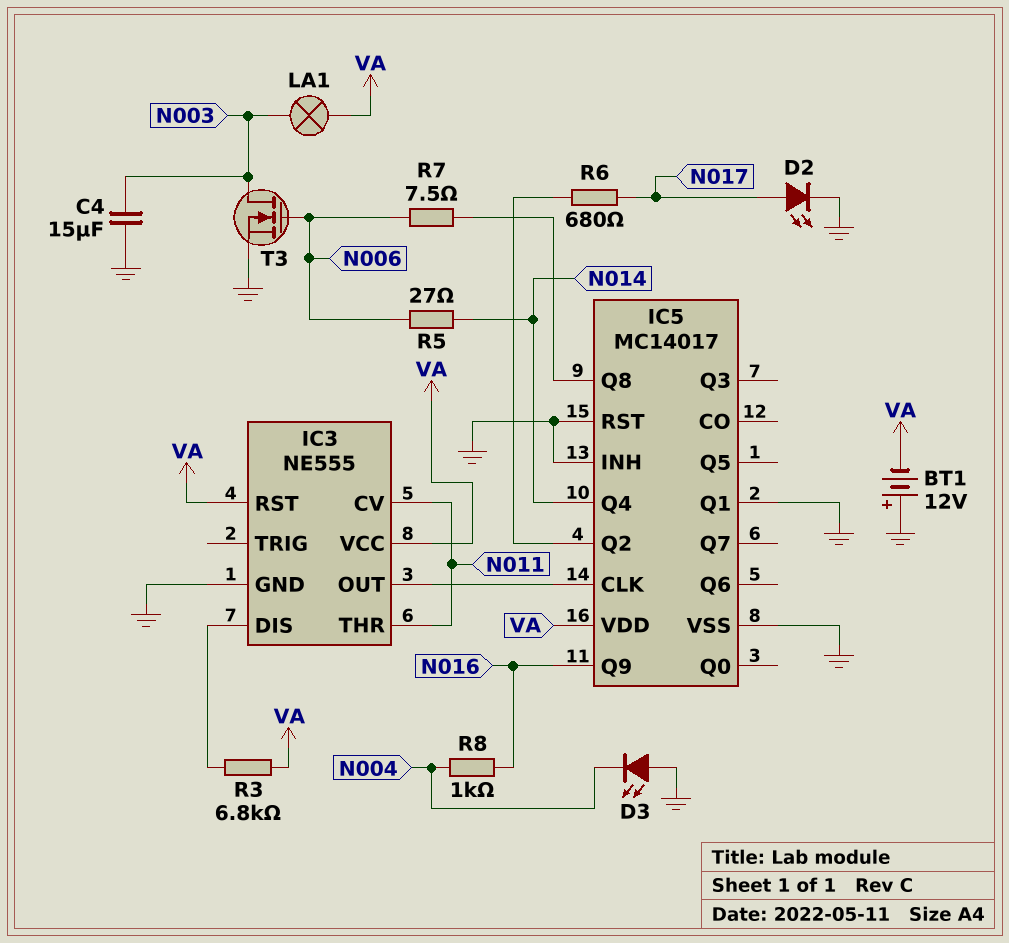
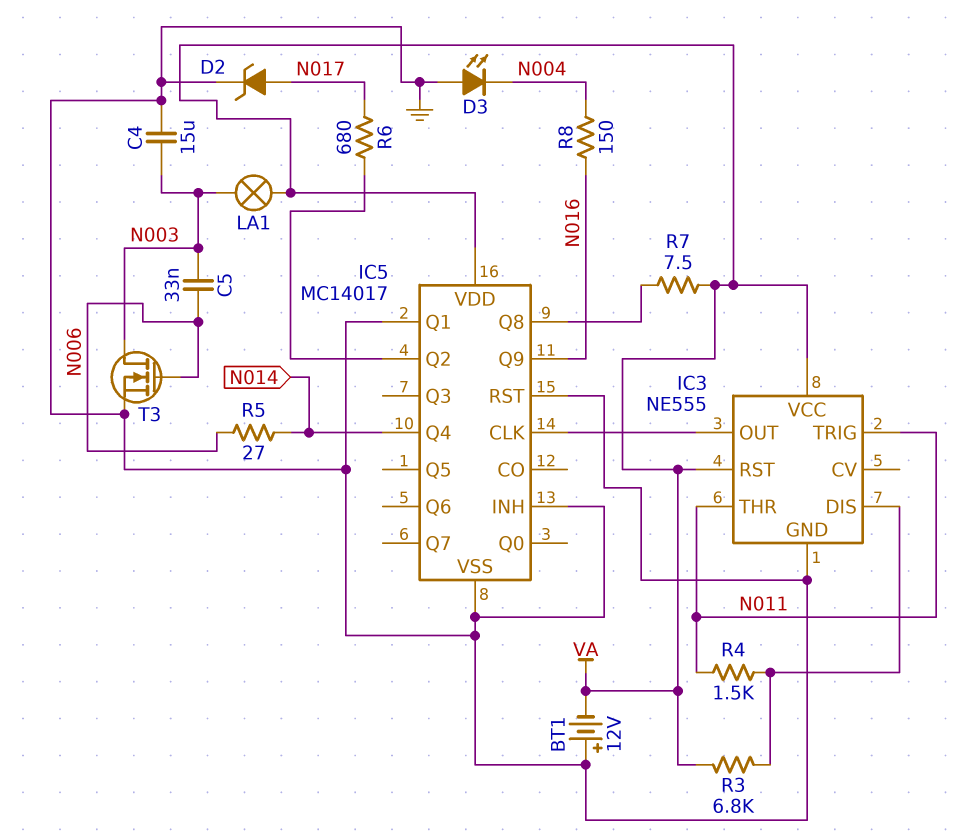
C5: none -> 33nF (N003, N006)
D2: LED (A N017, K GND) -> zener (A N017, K GND)
IC3 pin CV: N011 -> none
IC3 pin TRIG: none -> N011
R4: none -> 1.5k (IC3/DIS, N011)
R7: 7.5 (IC5/Q8, N006) -> 7.5 (IC5/Q8, VA)
R8: 1k (N004, N016) -> 150 (N004, N016)

